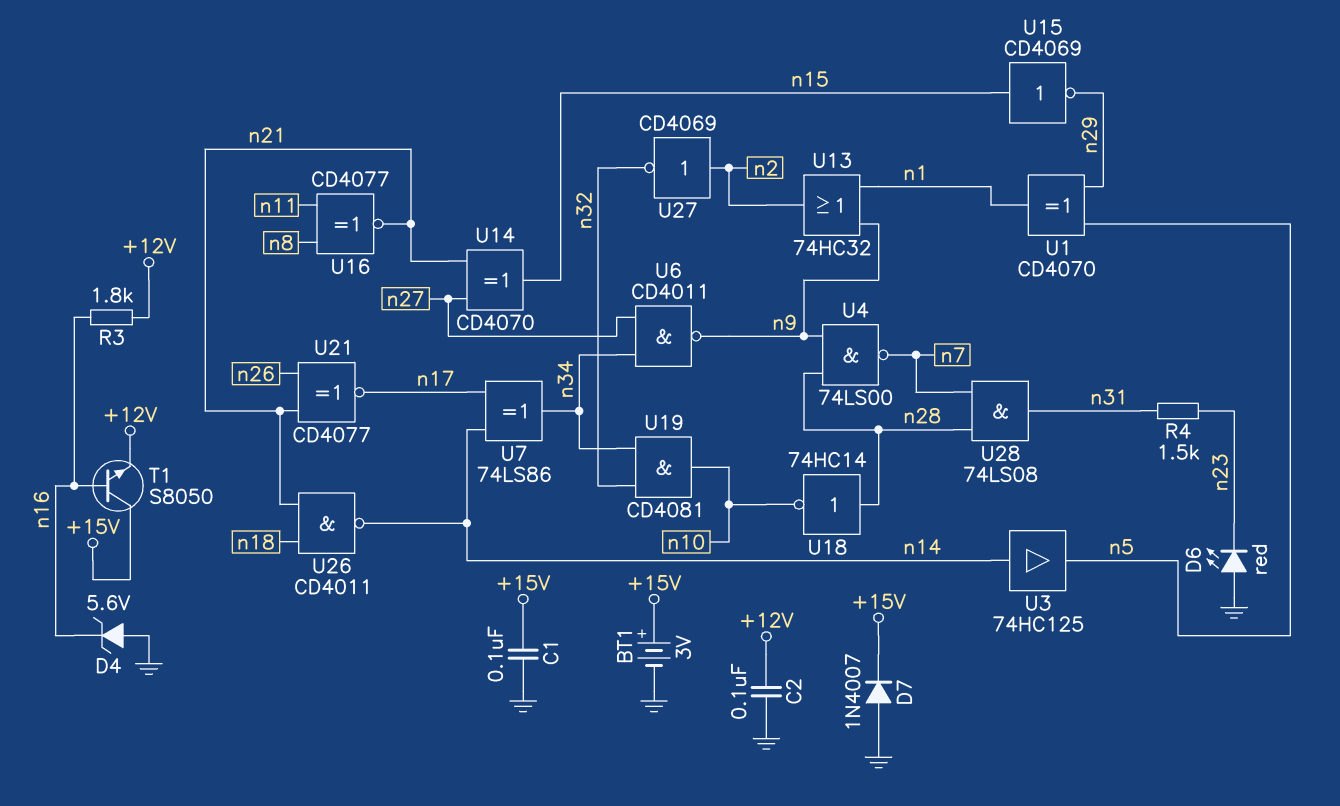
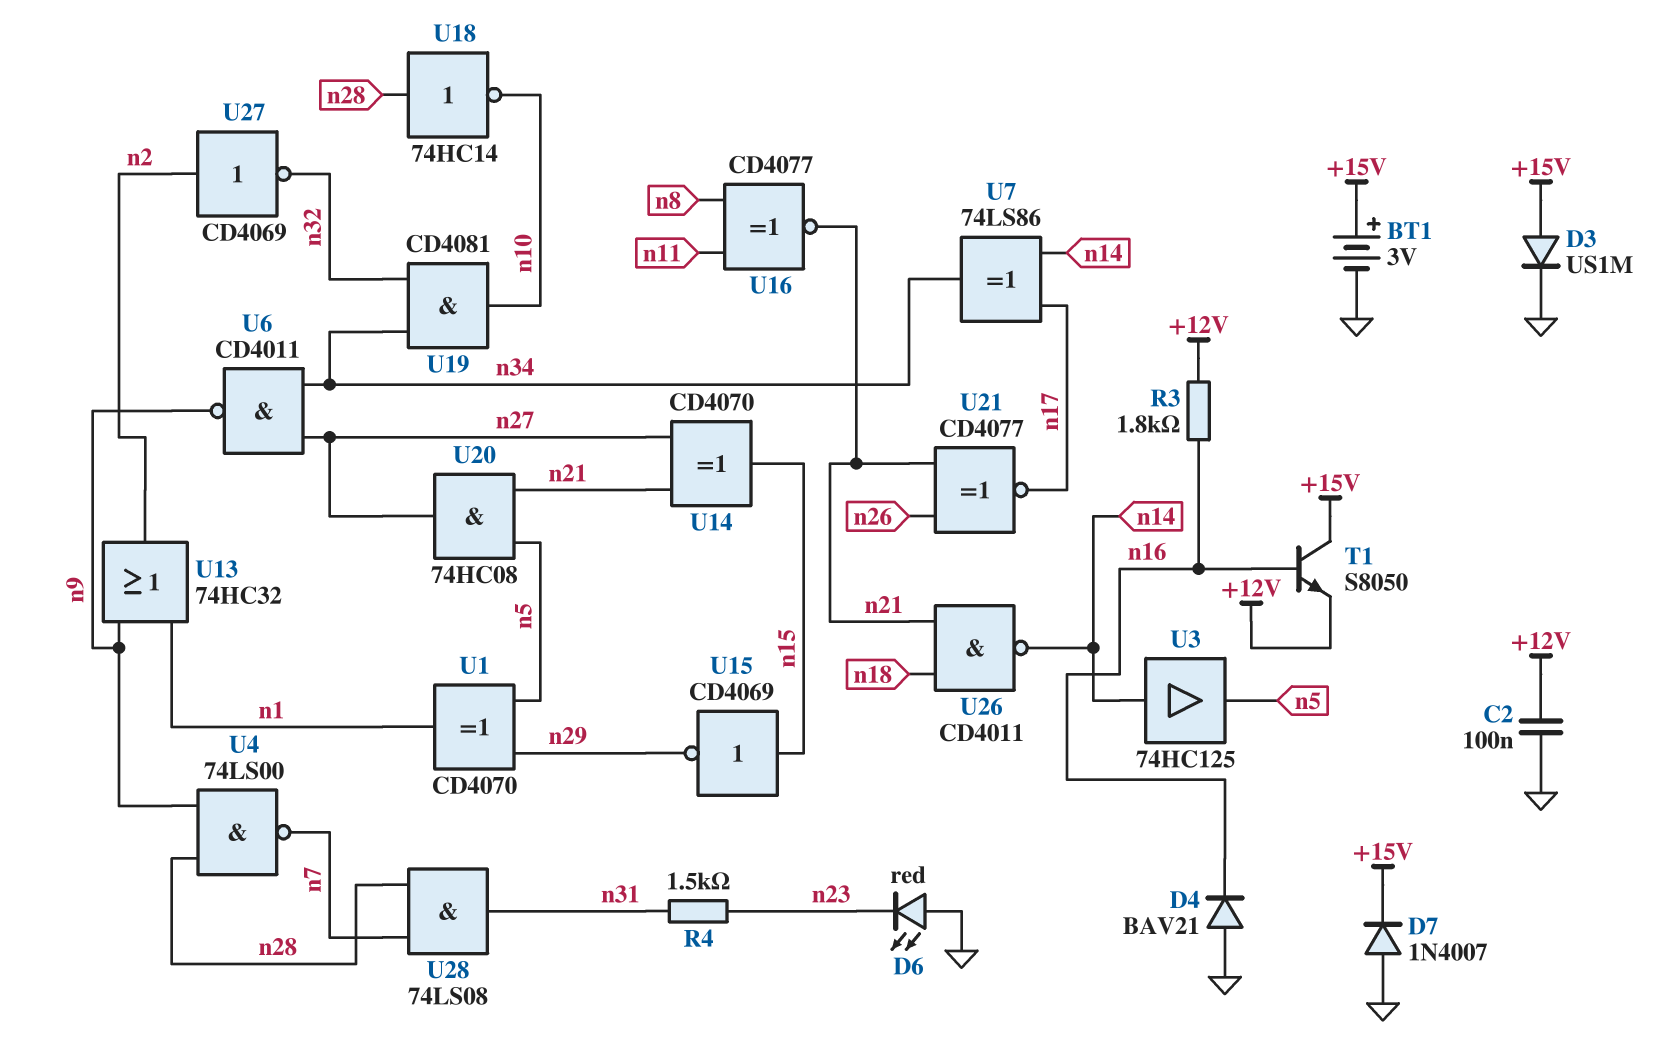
C1: 100nF (+15V, GND) -> none
D3: none -> diode US1M (A +15V, K GND)
D4: zener 5.6V (A GND, K n16) -> diode BAV21 (A GND, K n16)
U20: none -> AND 74HC08 (in n5, in n21, out n27)

